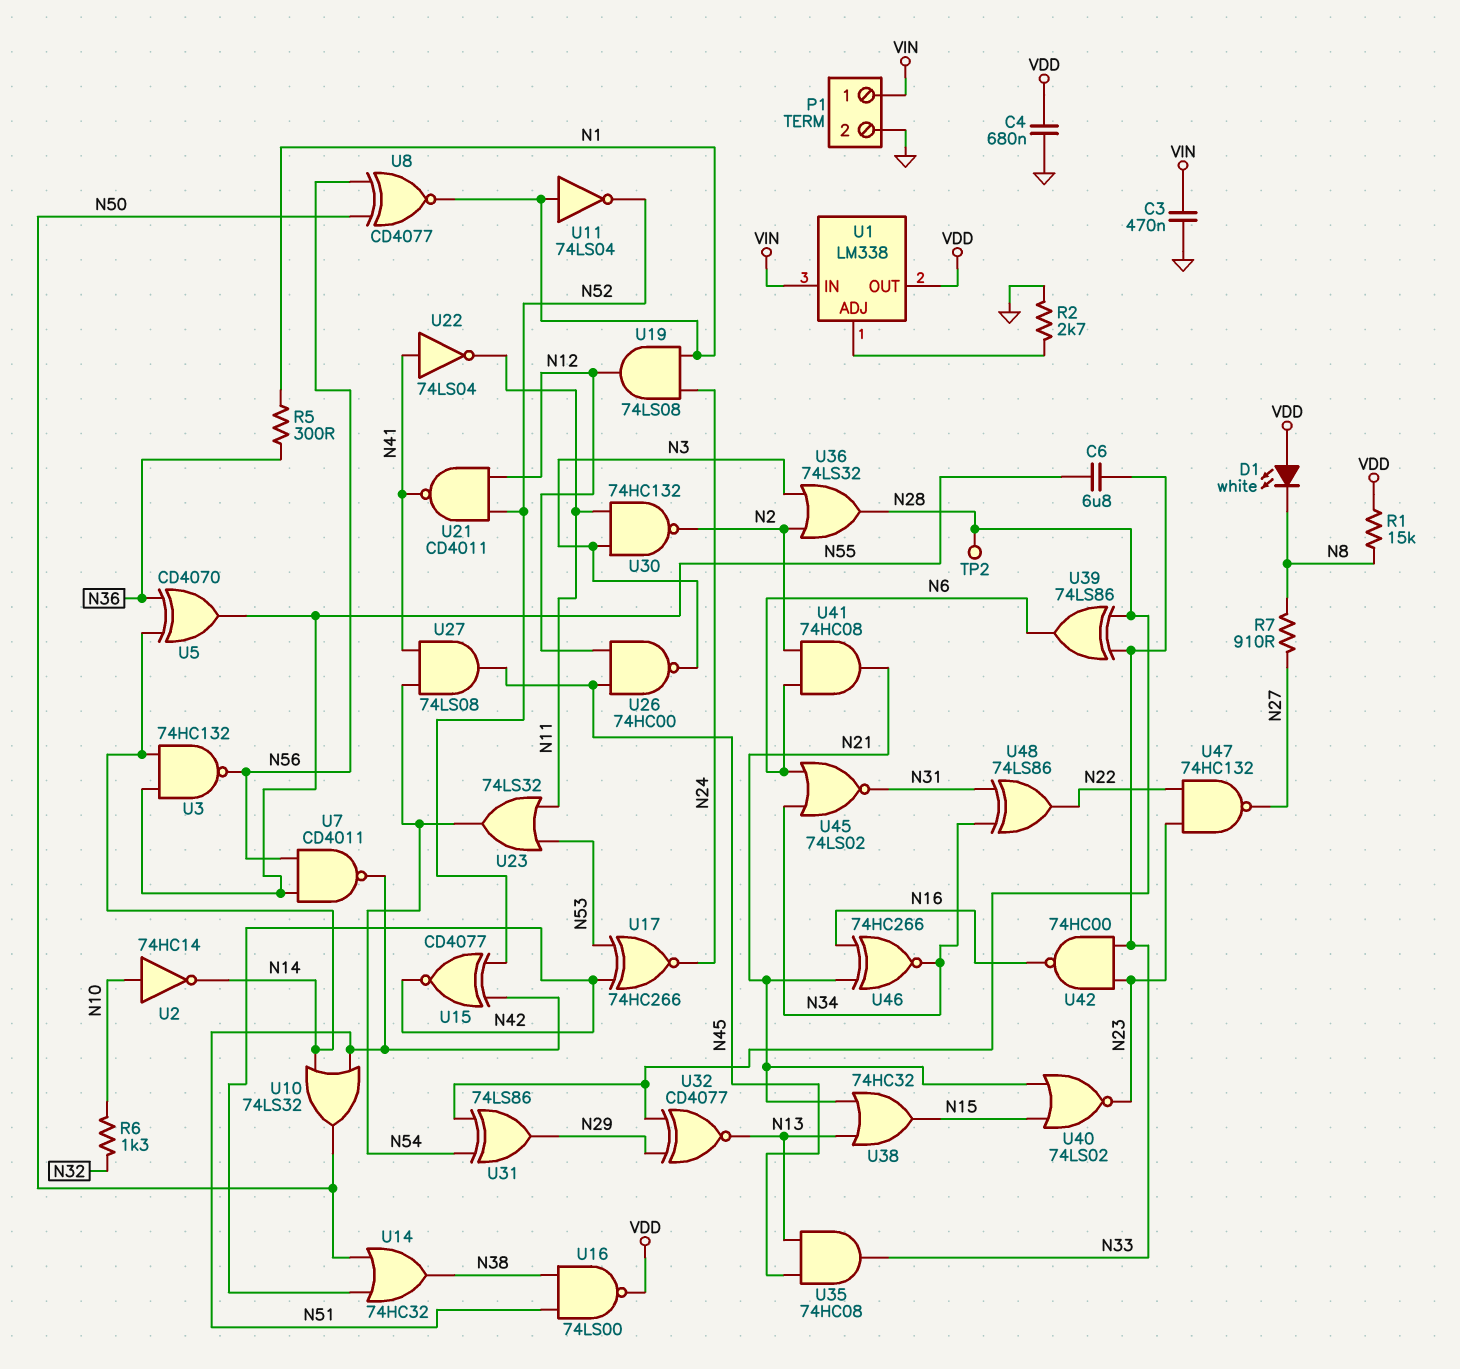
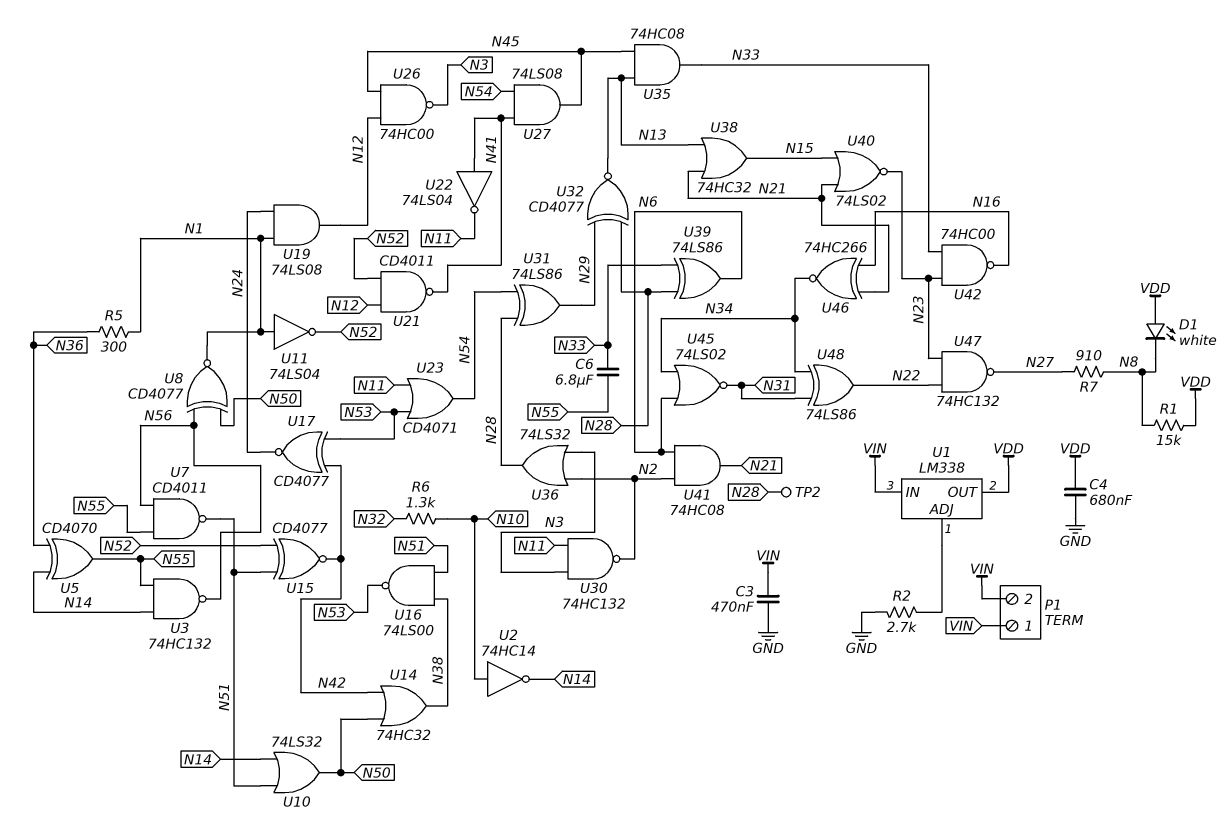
P1 pin 2: GND -> VIN
U16: NAND 74LS00 (in N38, in N51, out VDD) -> NAND 74LS00 (in N38, in N51, out N53)
U17: XNOR 74HC266 (in N42, in N53, out N24) -> XNOR CD4077 (in N42, in N53, out N24)
U23: OR 74LS32 (in N11, in N53, out N54) -> OR CD4071 (in N11, in N53, out N54)

